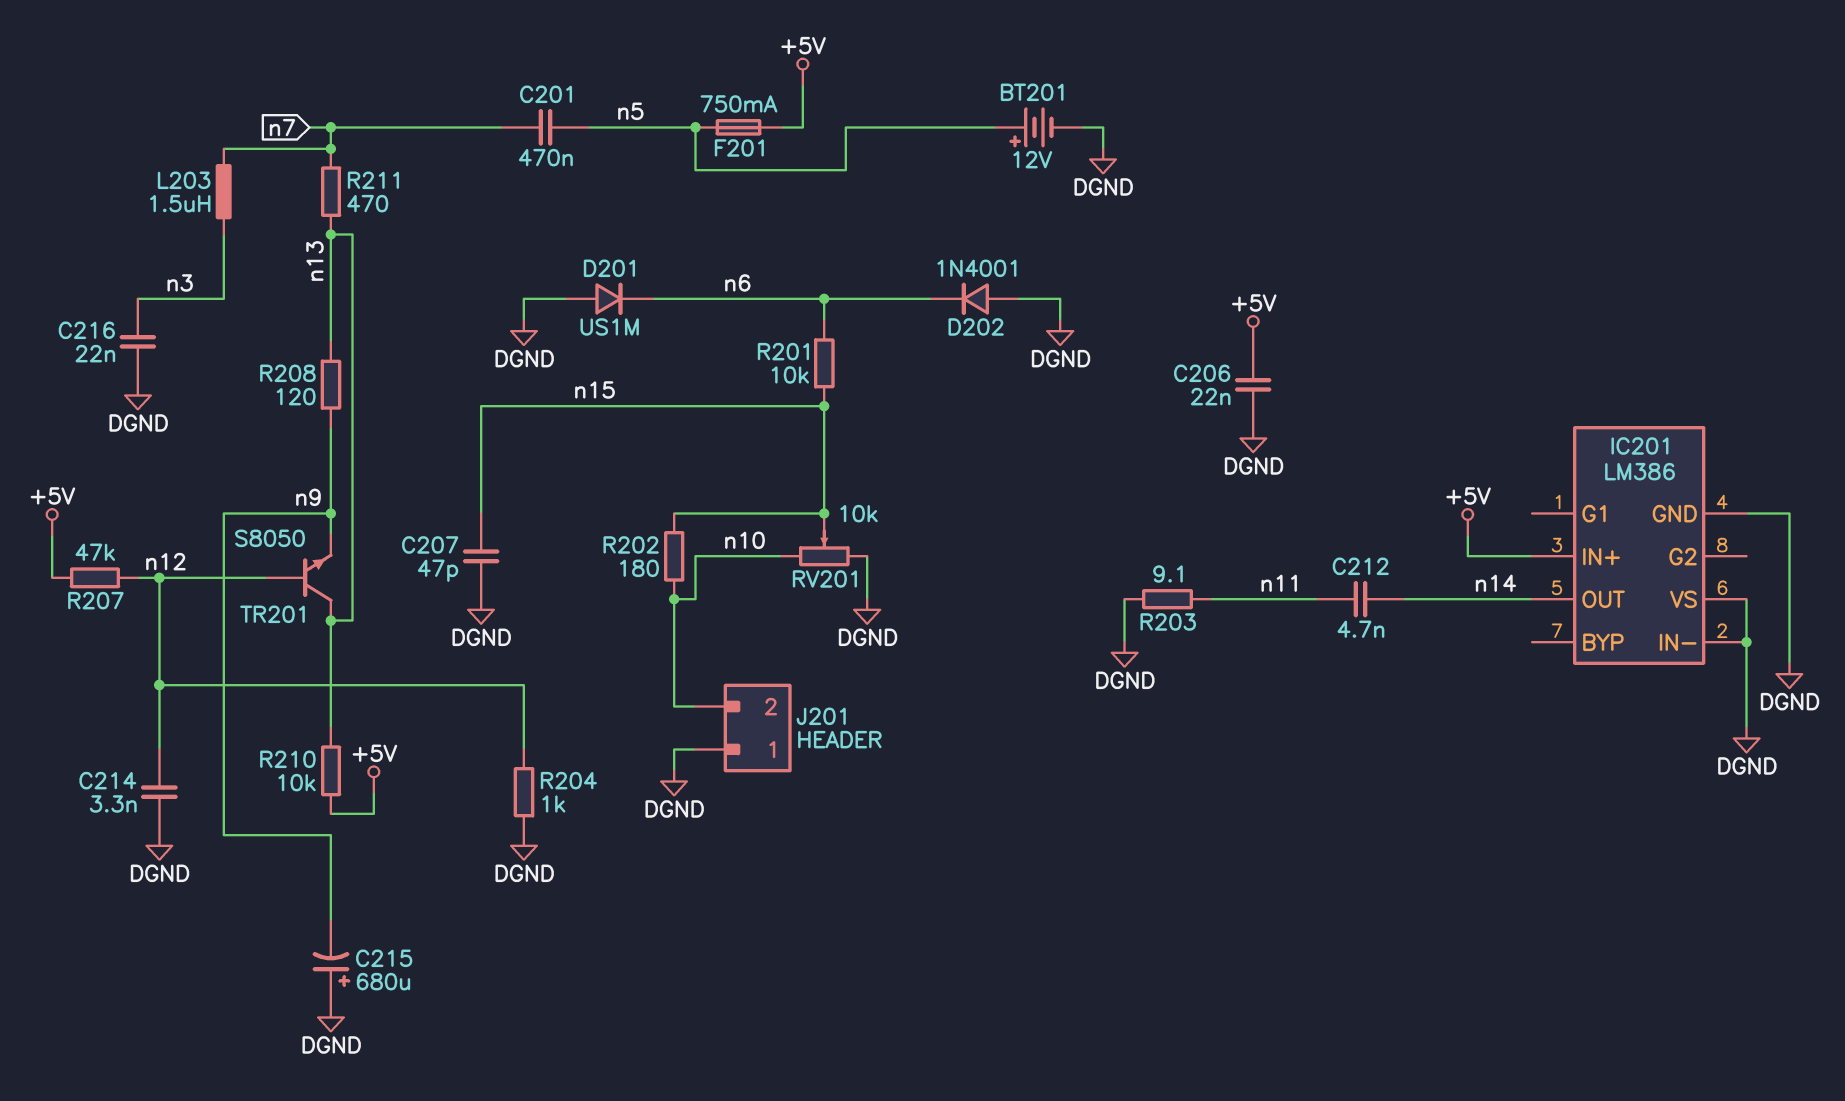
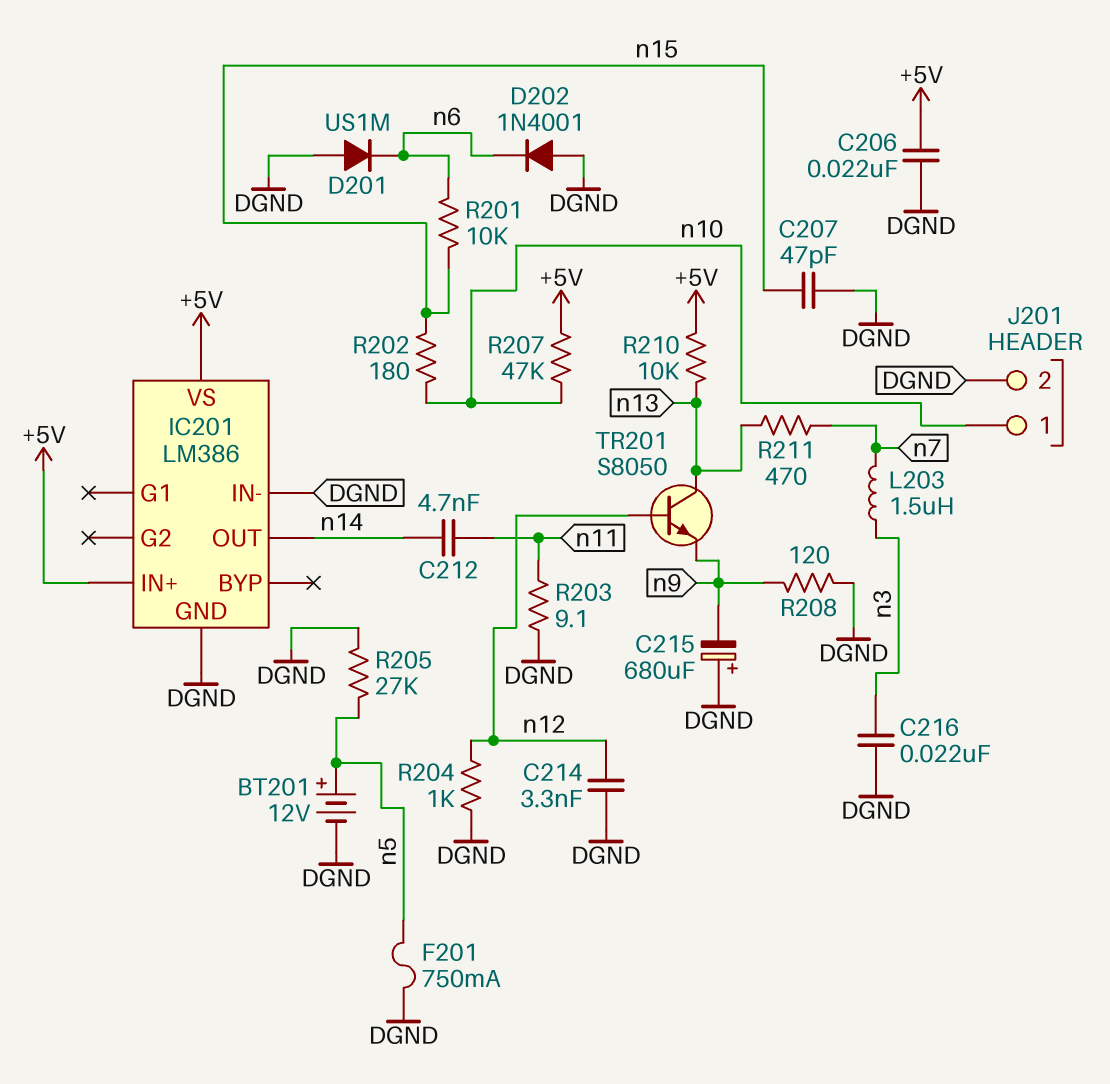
C201: 470nF (n5, n7) -> none
F201: 750mA (+5V, n5) -> 750mA (DGND, n5)
IC201 pin VS: DGND -> +5V
J201 pin 1: DGND -> n10
J201 pin 2: n10 -> DGND
R205: none -> 27k (DGND, n5)
R207: 47k (+5V, n12) -> 47k (+5V, n10)
R208: 120 (n9, n13) -> 120 (DGND, n9)
RV201: 10k (DGND, n10, wiper n15) -> none

